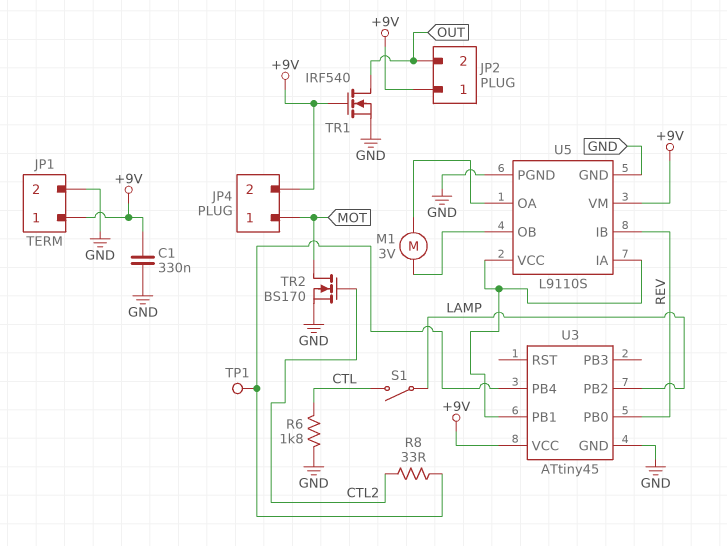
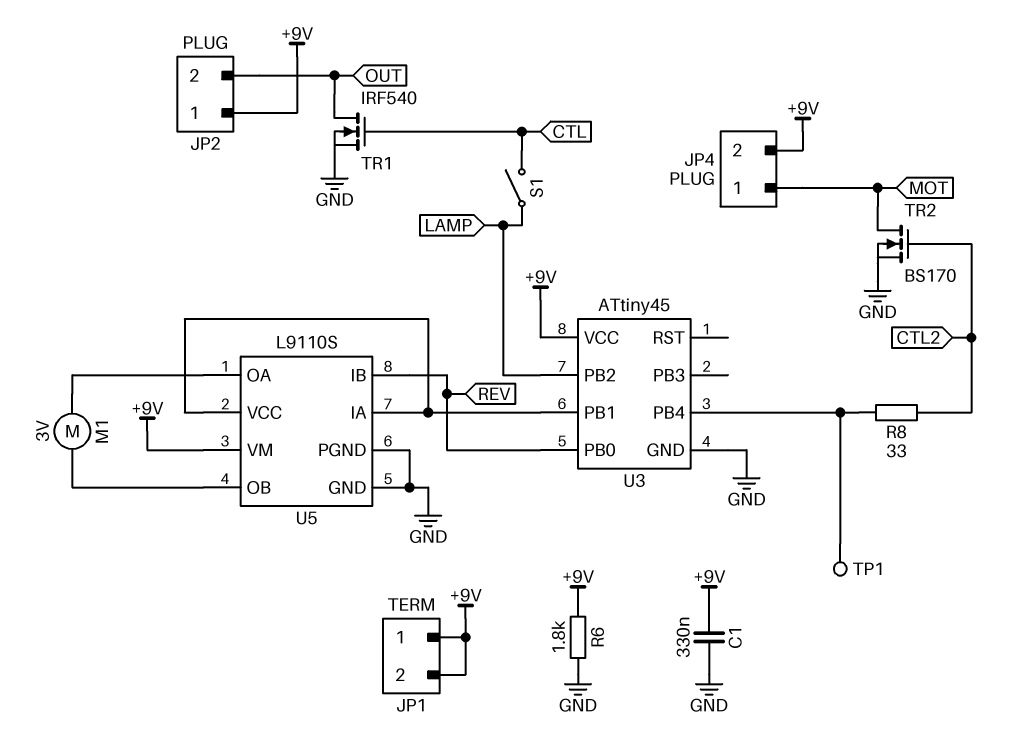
JP1 pin 2: GND -> +9V
R6: 1.8k (CTL, GND) -> 1.8k (+9V, GND)
TR1: NMOS IRF540 (G +9V, D OUT, S GND) -> NMOS IRF540 (G CTL, D OUT, S GND)

